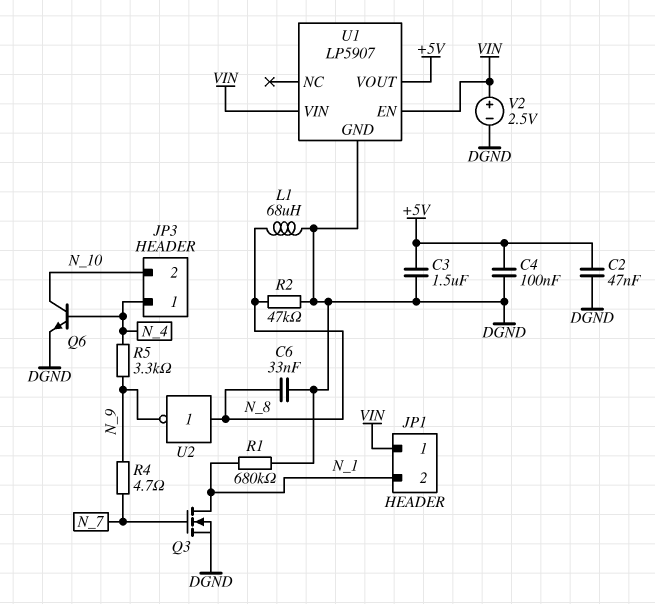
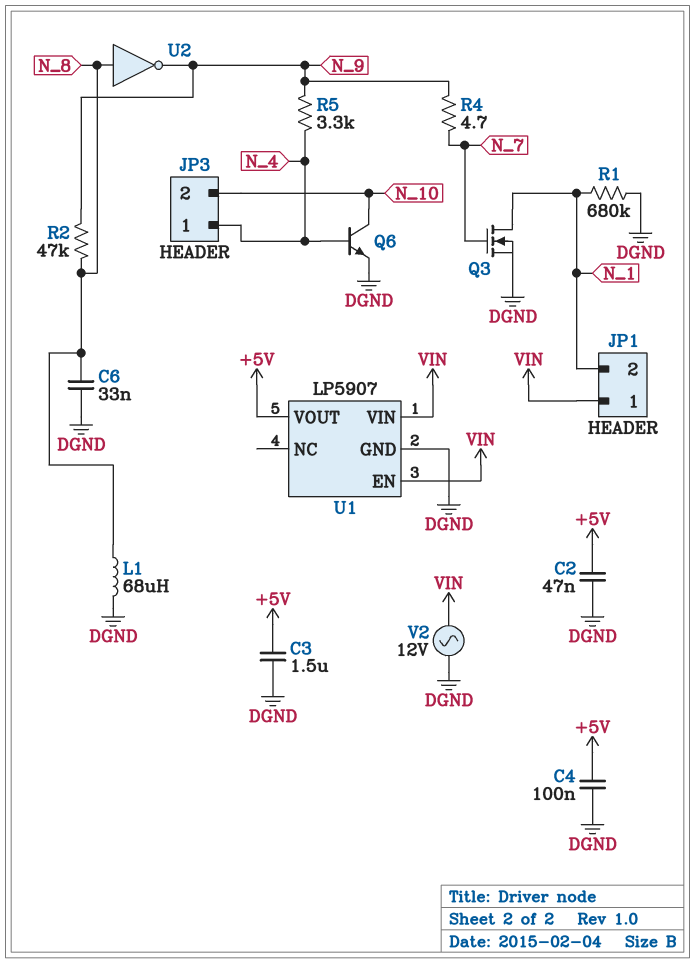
R2: 47k (DGND, N_8) -> 47k (N_8, N_9)
V2: 2.5V (plus VIN, minus DGND) -> AC 12V (DGND, VIN)

